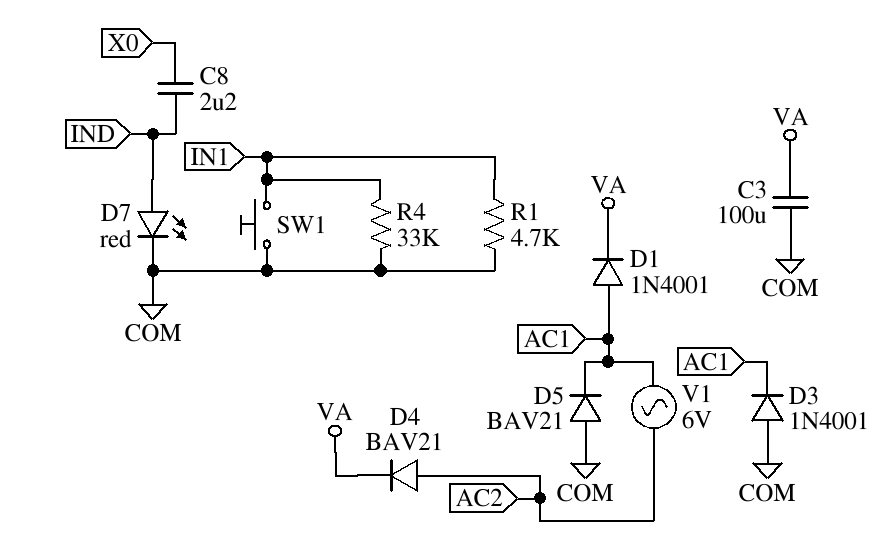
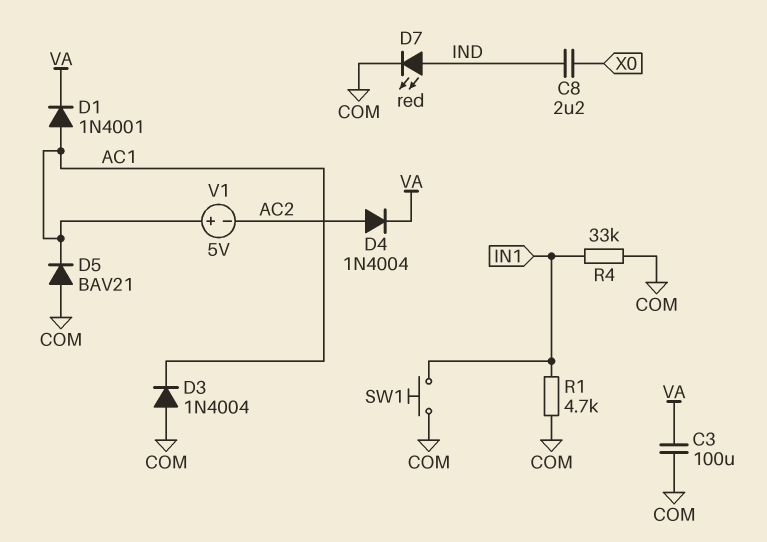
D3: diode 1N4001 (A COM, K AC1) -> diode 1N4004 (A COM, K AC1)
D4: diode BAV21 (A AC2, K VA) -> diode 1N4004 (A AC2, K VA)
V1: AC 6V (AC1, AC2) -> 5V (plus AC1, minus AC2)

